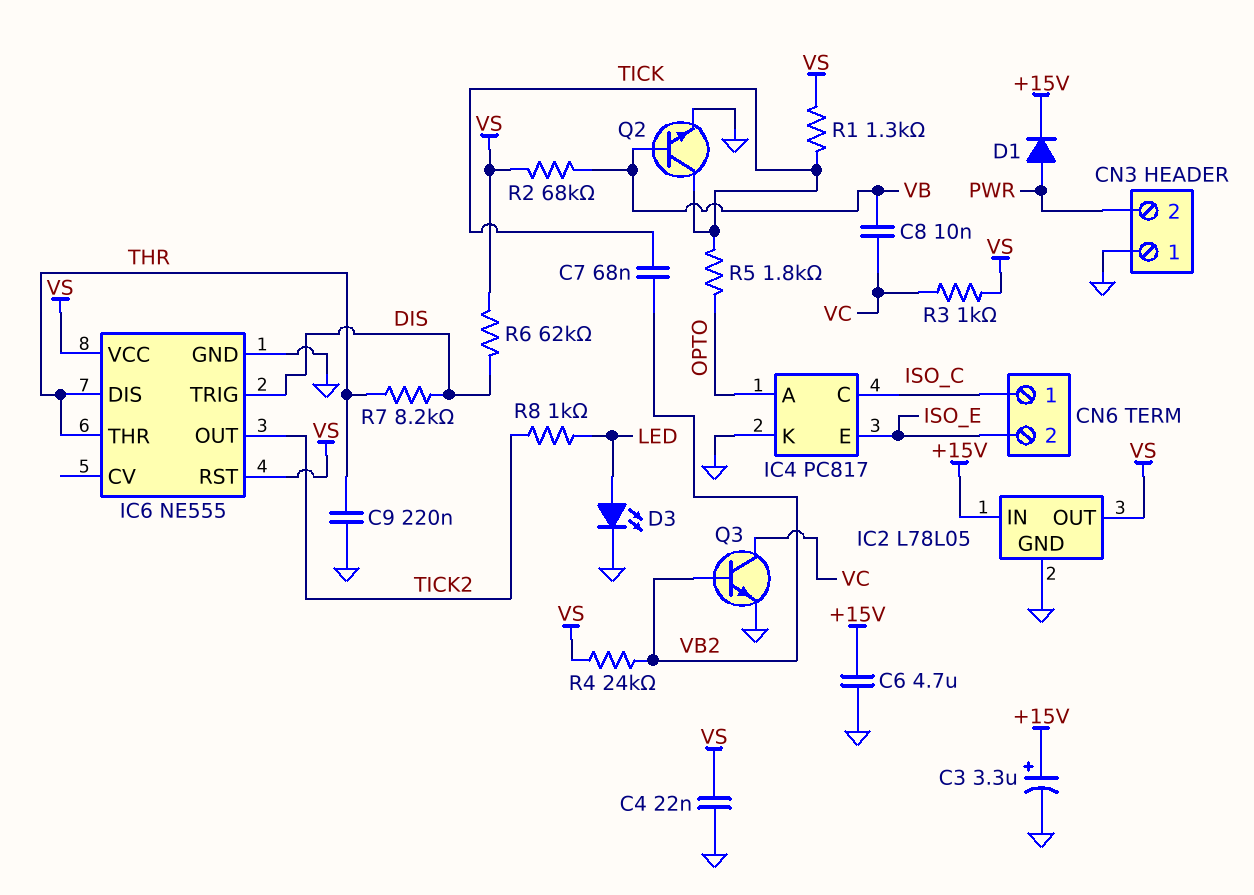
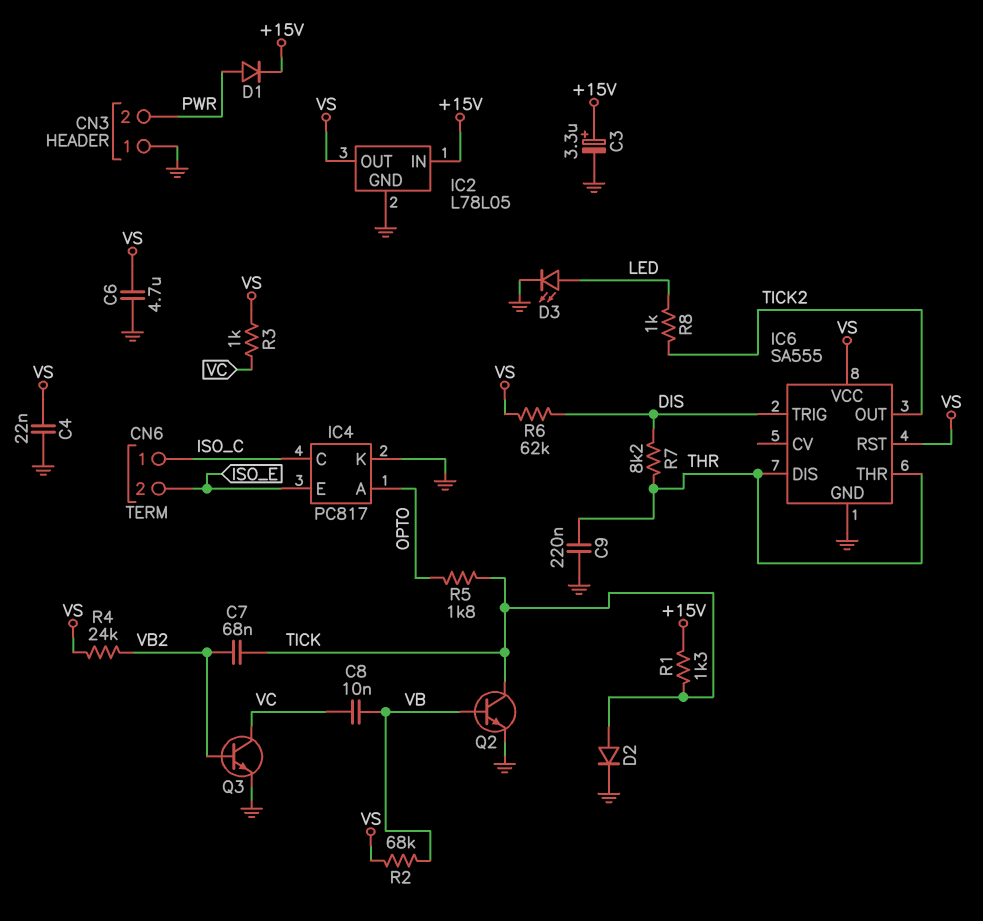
C6: 4.7uF (+15V, GND) -> 4.7uF (GND, VS)
D2: none -> diode (A TICK, K GND)
IC6: NE555 -> SA555
R1: 1.3k (TICK, VS) -> 1.3k (+15V, TICK)

